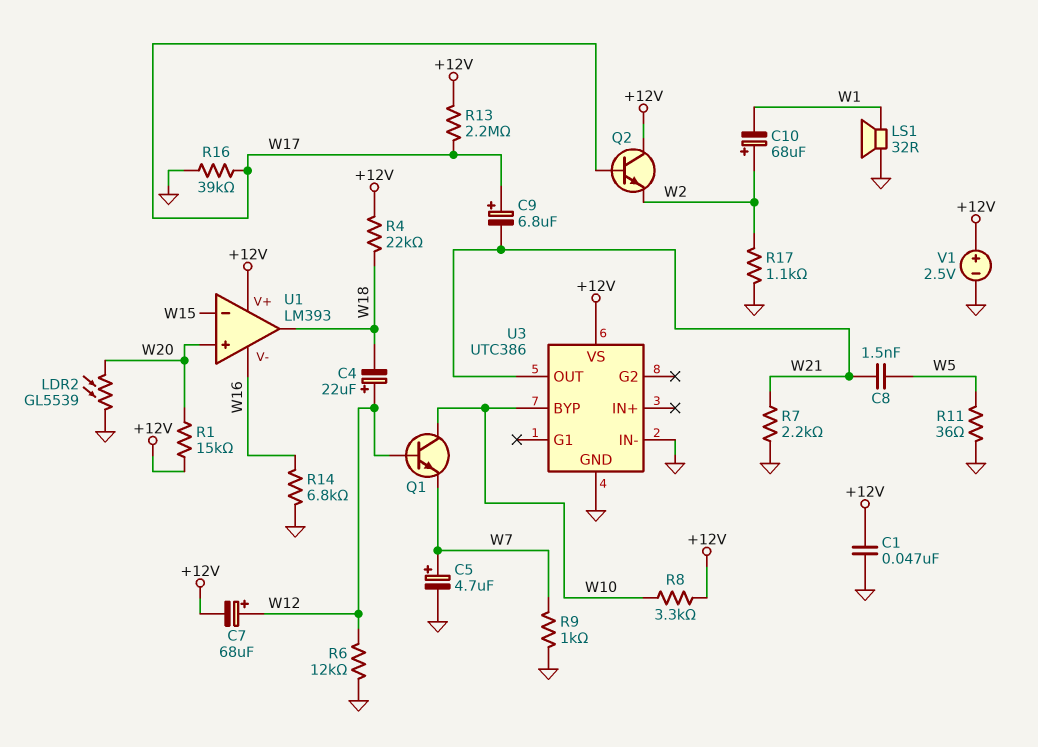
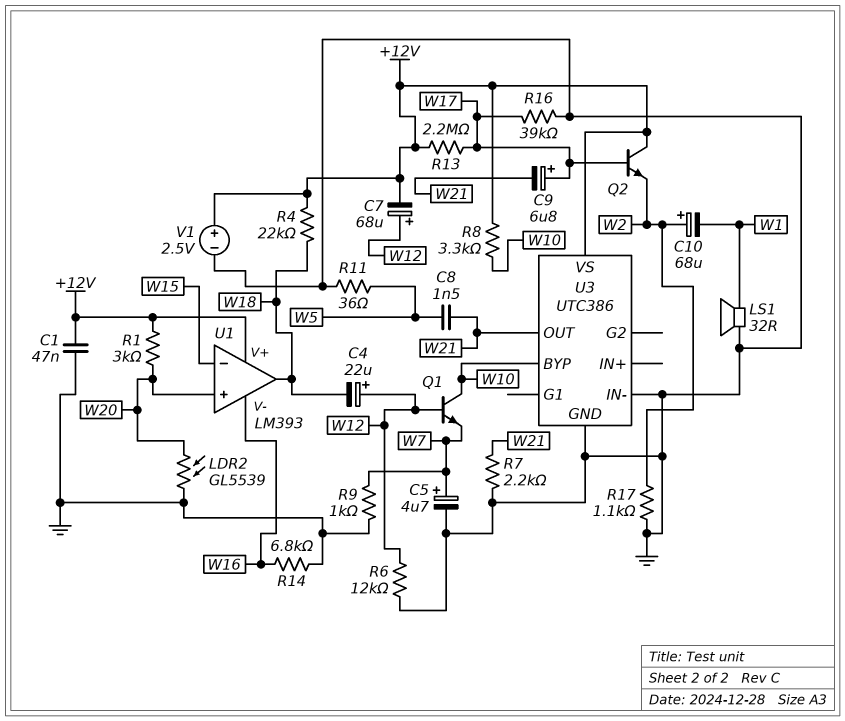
R1: 15k (+12V, W20) -> 3k (+12V, W20)

